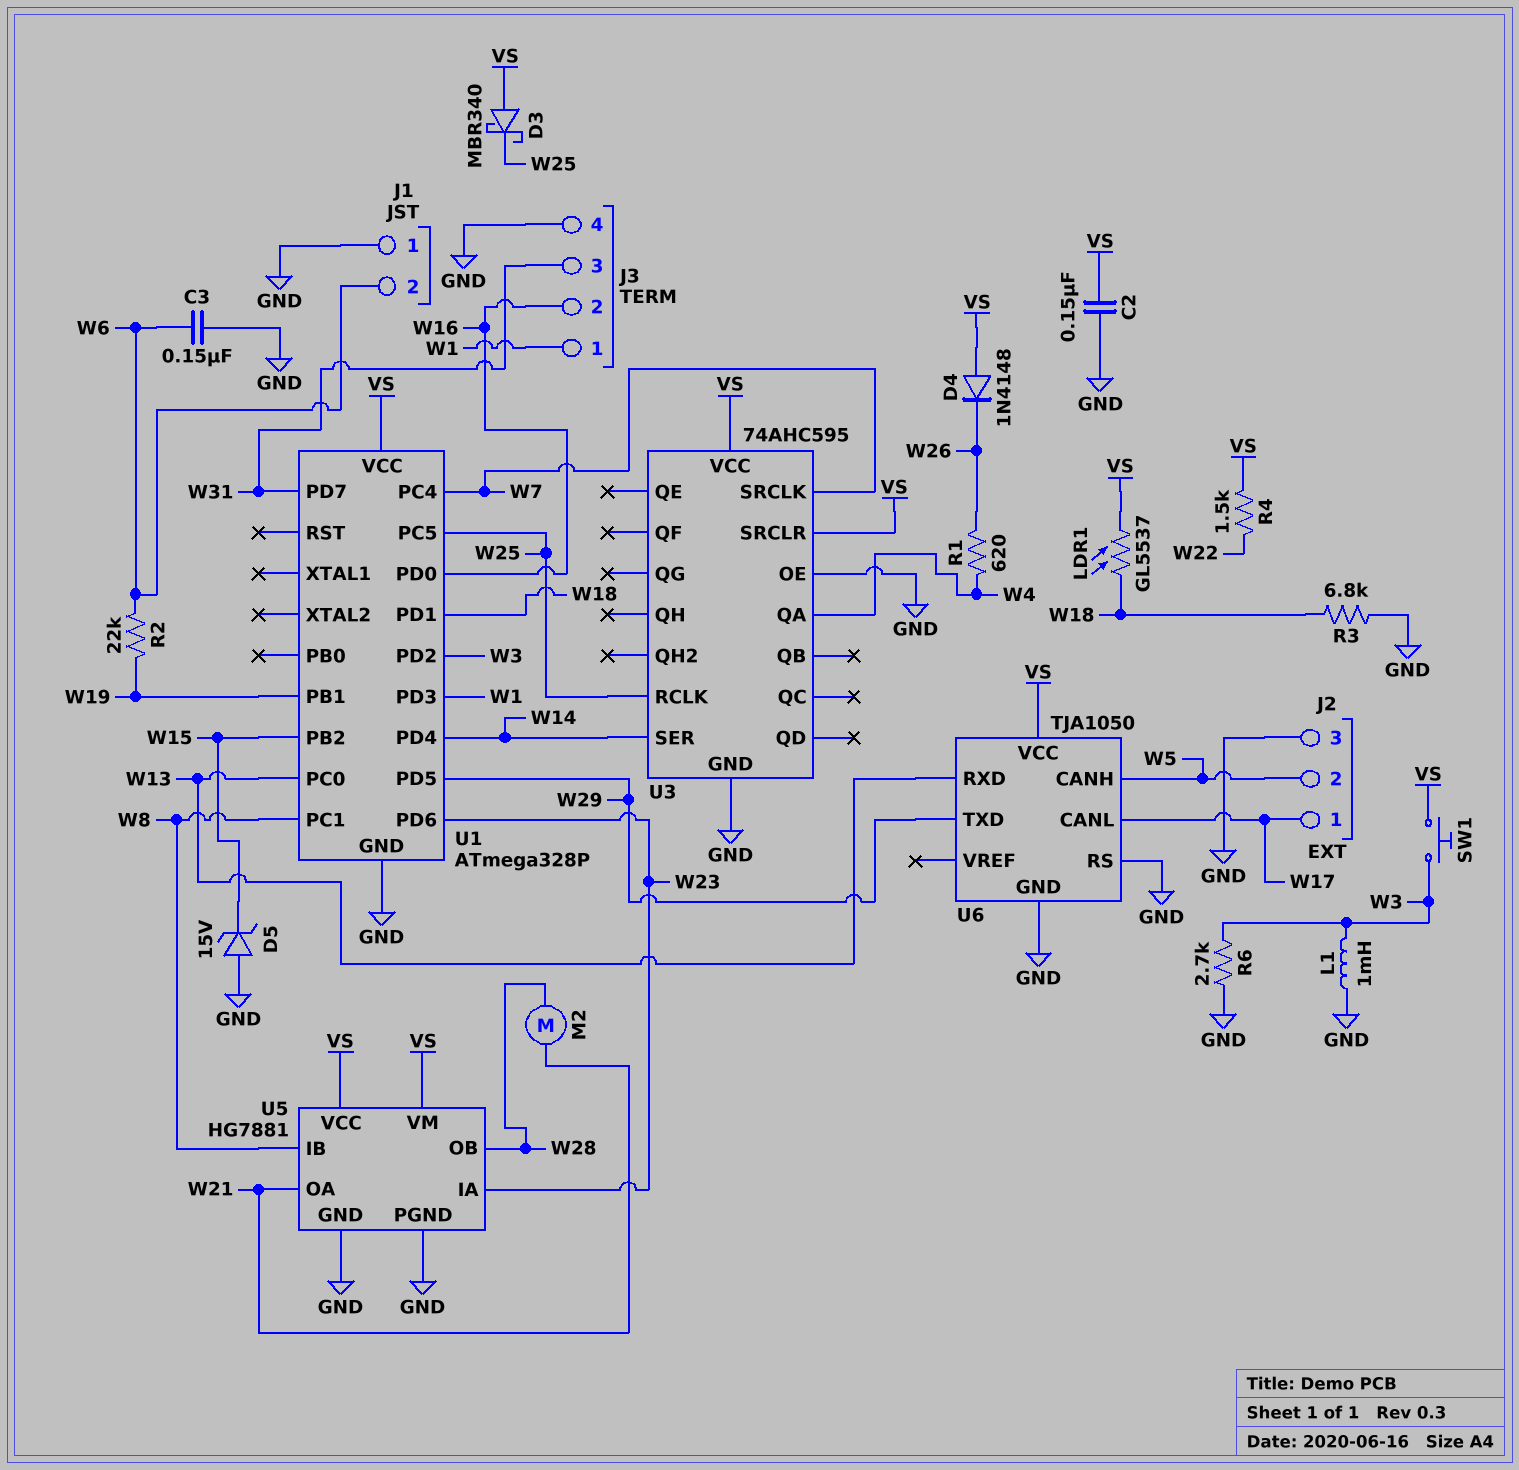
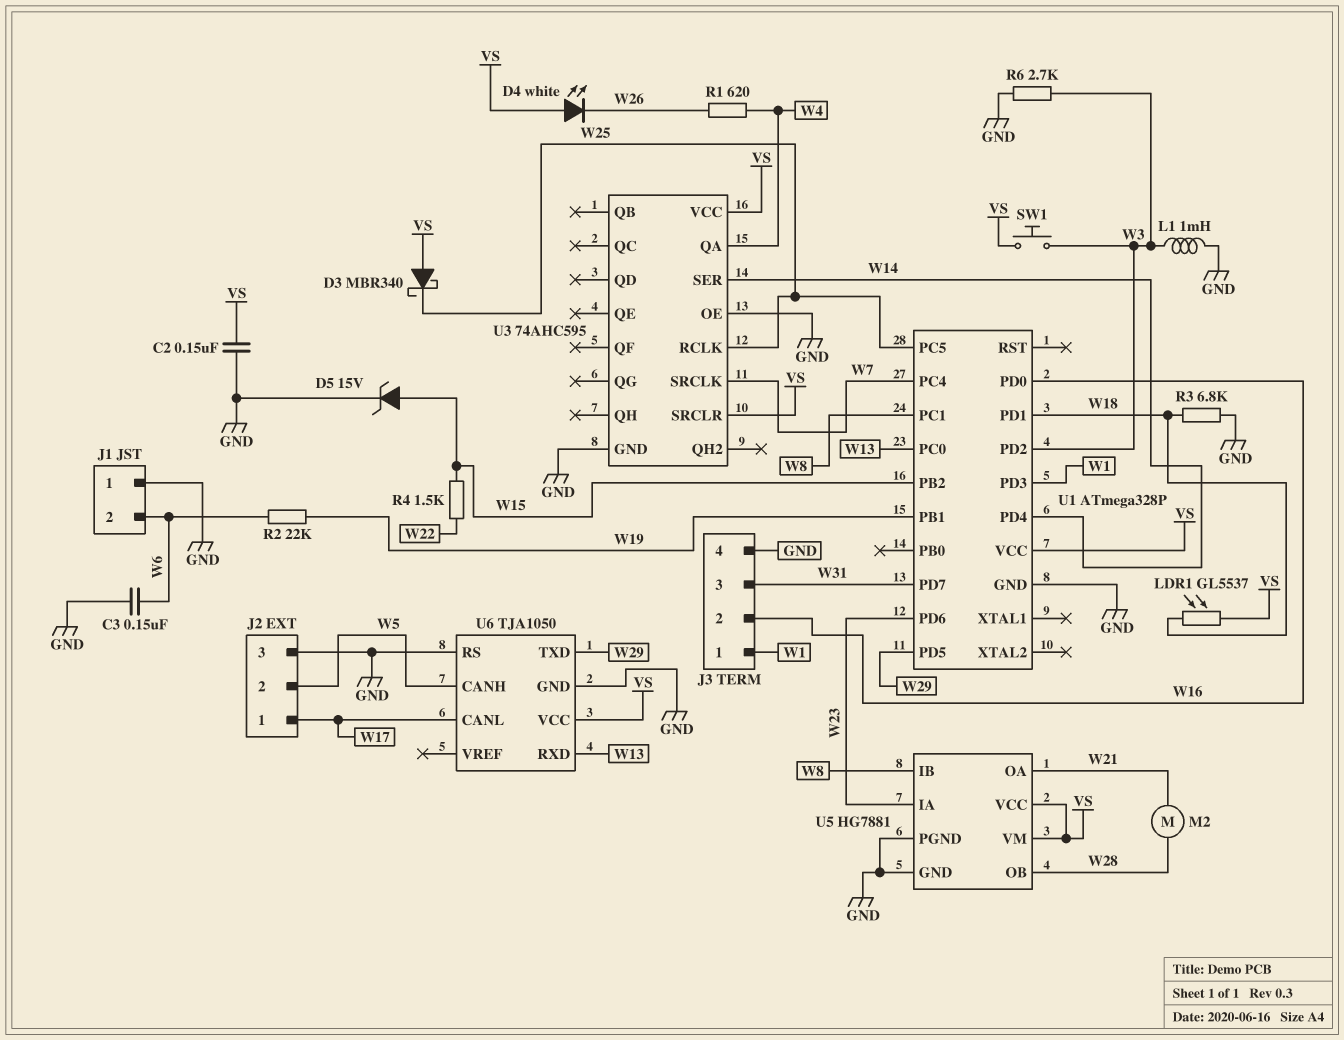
D4: diode 1N4148 (A VS, K W26) -> LED white (A VS, K W26)
D5: zener 15V (A GND, K W15) -> zener 15V (A W15, K GND)
R4: 1.5k (VS, W22) -> 1.5k (W15, W22)

